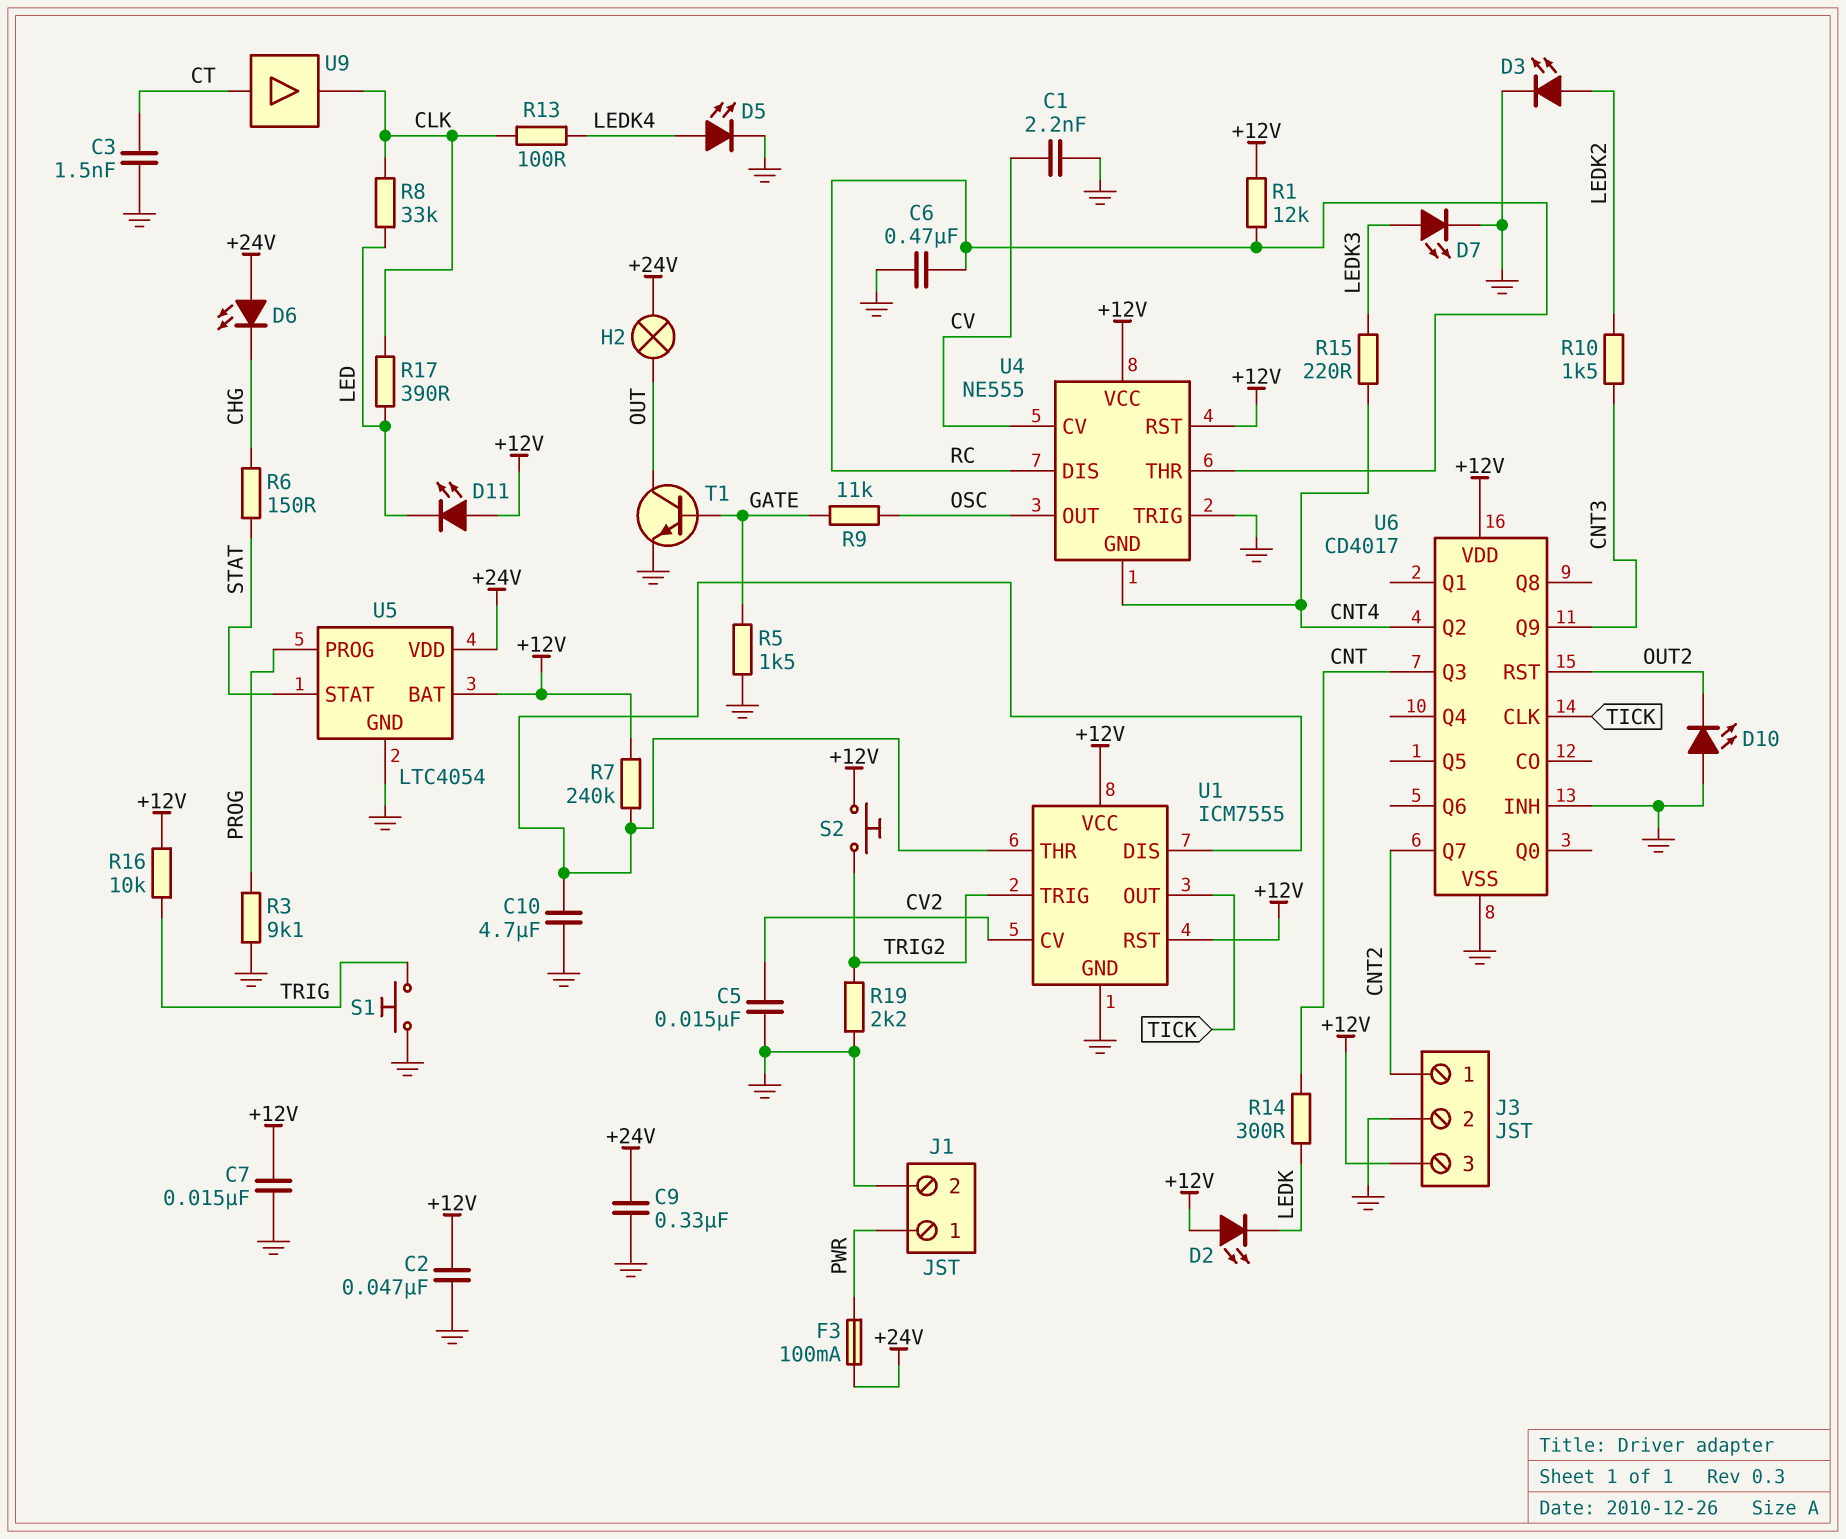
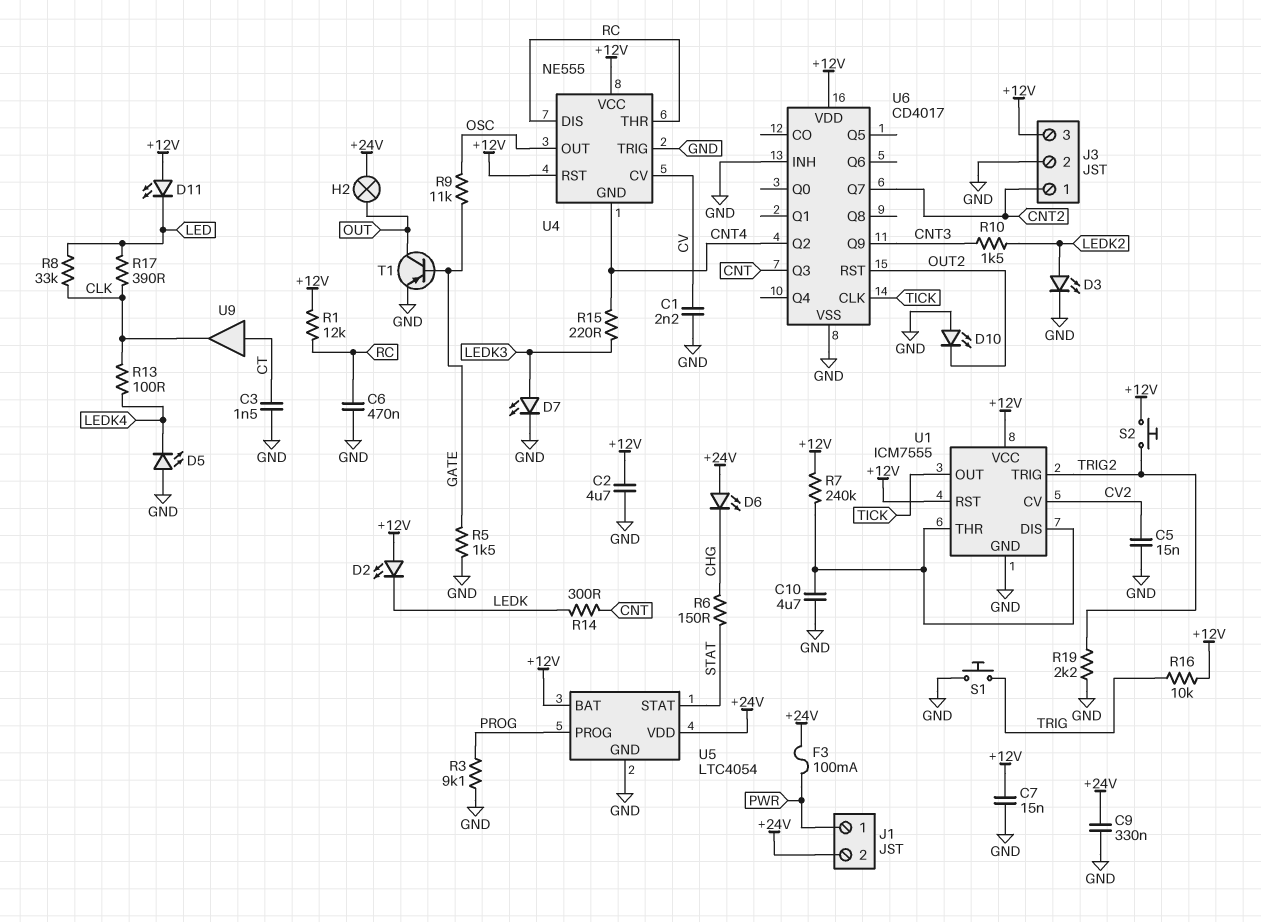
C2: 47nF (+12V, GND) -> 4.7uF (+12V, GND)
D5: LED (A LEDK4, K GND) -> LED (A GND, K LEDK4)
J1 pin 2: GND -> +24V
T1: NPN (B GATE, C OUT, E GND) -> PNP (B GATE, C OUT, E GND)

